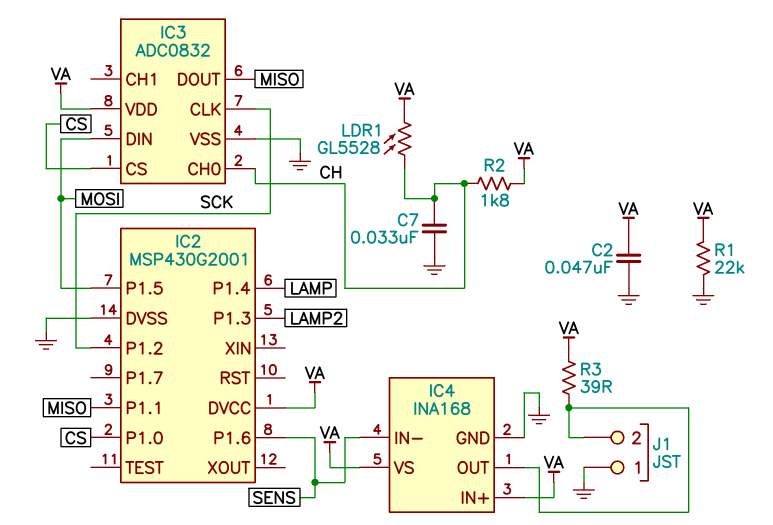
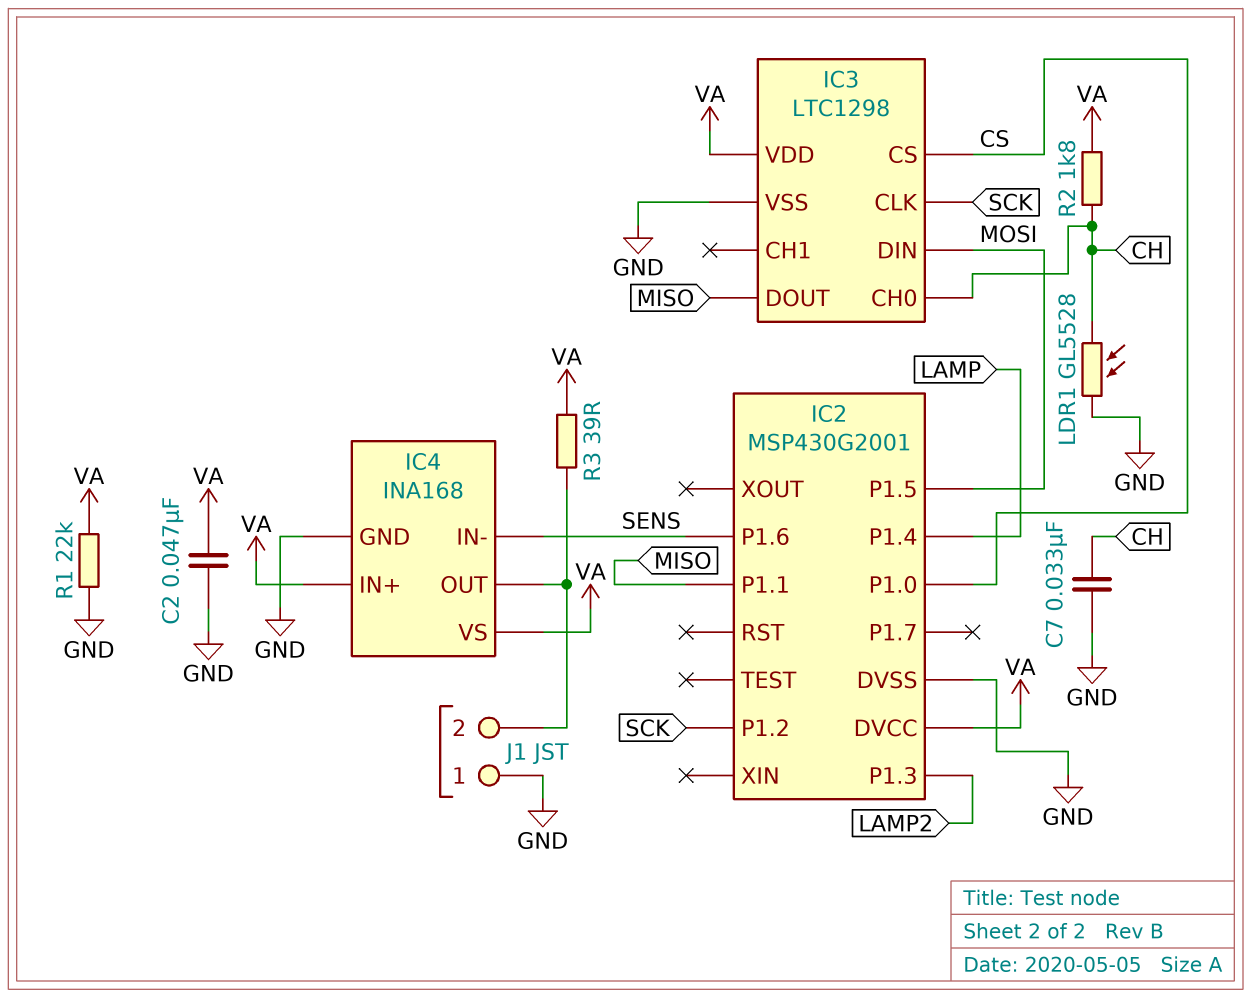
IC3: ADC0832 -> LTC1298
LDR1: GL5528 (CH, VA) -> GL5528 (CH, GND)

